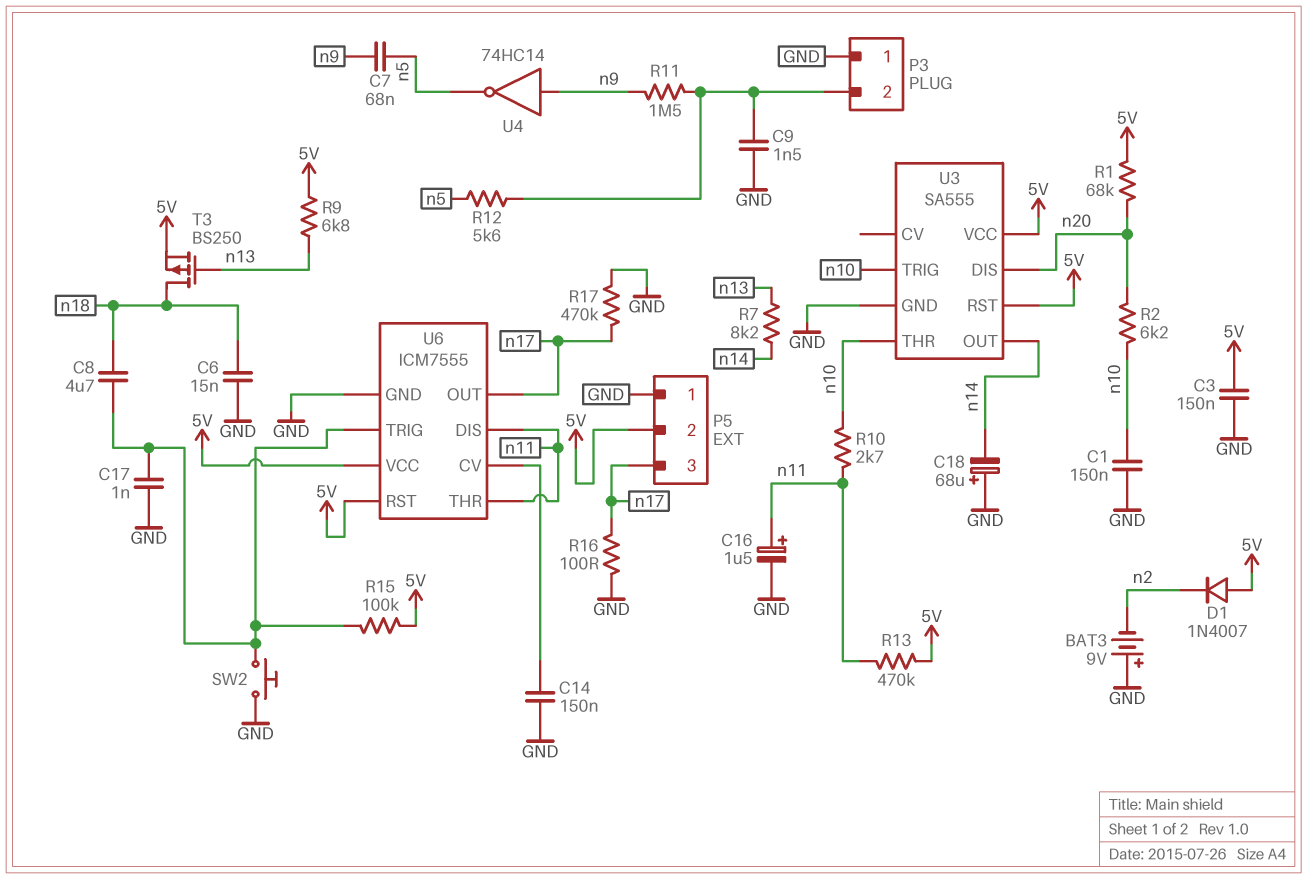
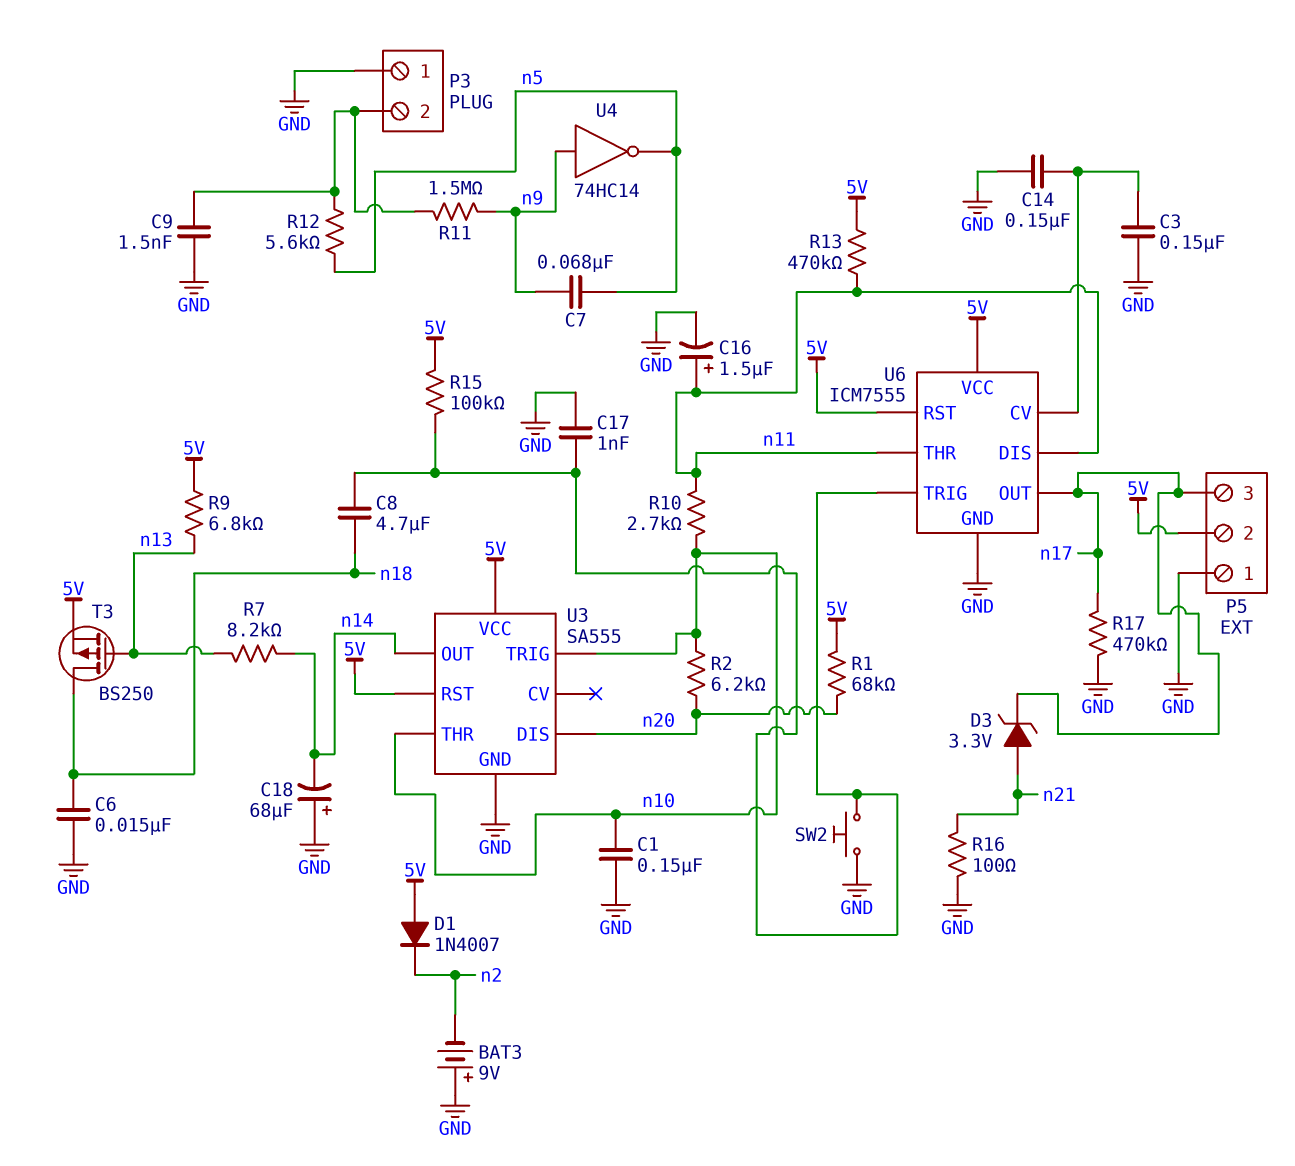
C3: 150nF (5V, GND) -> 150nF (GND, U6/CV)
D3: none -> zener 3.3V (A n21, K n17)
R16: 100 (GND, n17) -> 100 (GND, n21)

